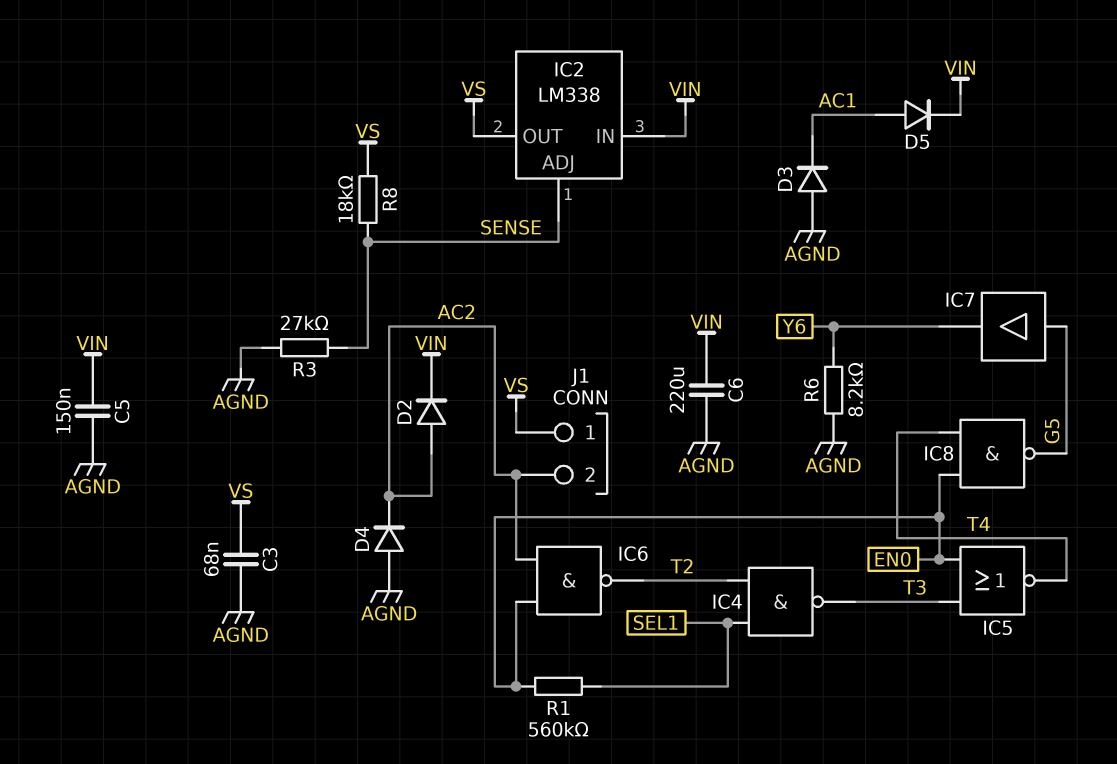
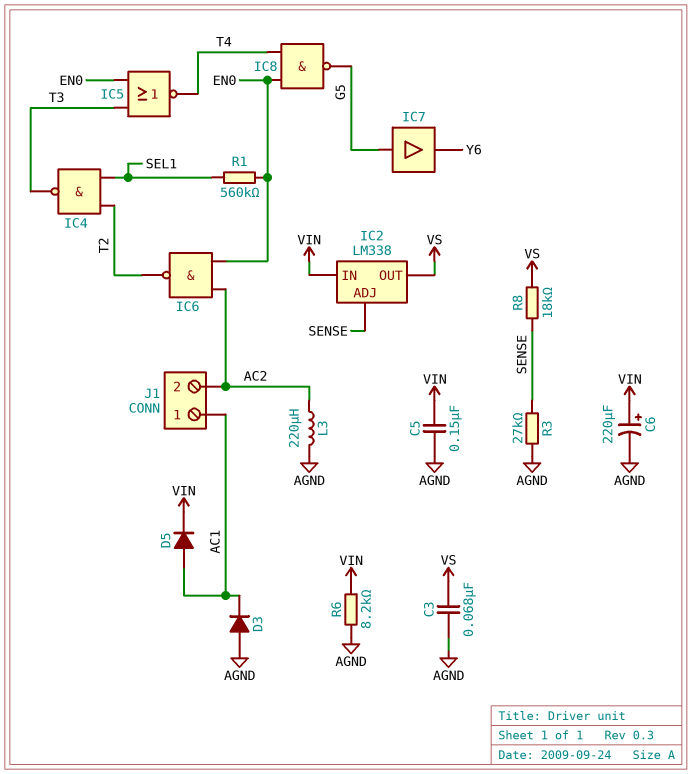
C6: 220uF (AGND, VIN) -> 220uF (plus VIN, minus AGND)
D2: diode (A AC2, K VIN) -> none
D4: diode (A AGND, K AC2) -> none
J1 pin 1: VS -> AC1
L3: none -> 220uH (AC2, AGND)
R6: 8.2k (AGND, Y6) -> 8.2k (AGND, VIN)

